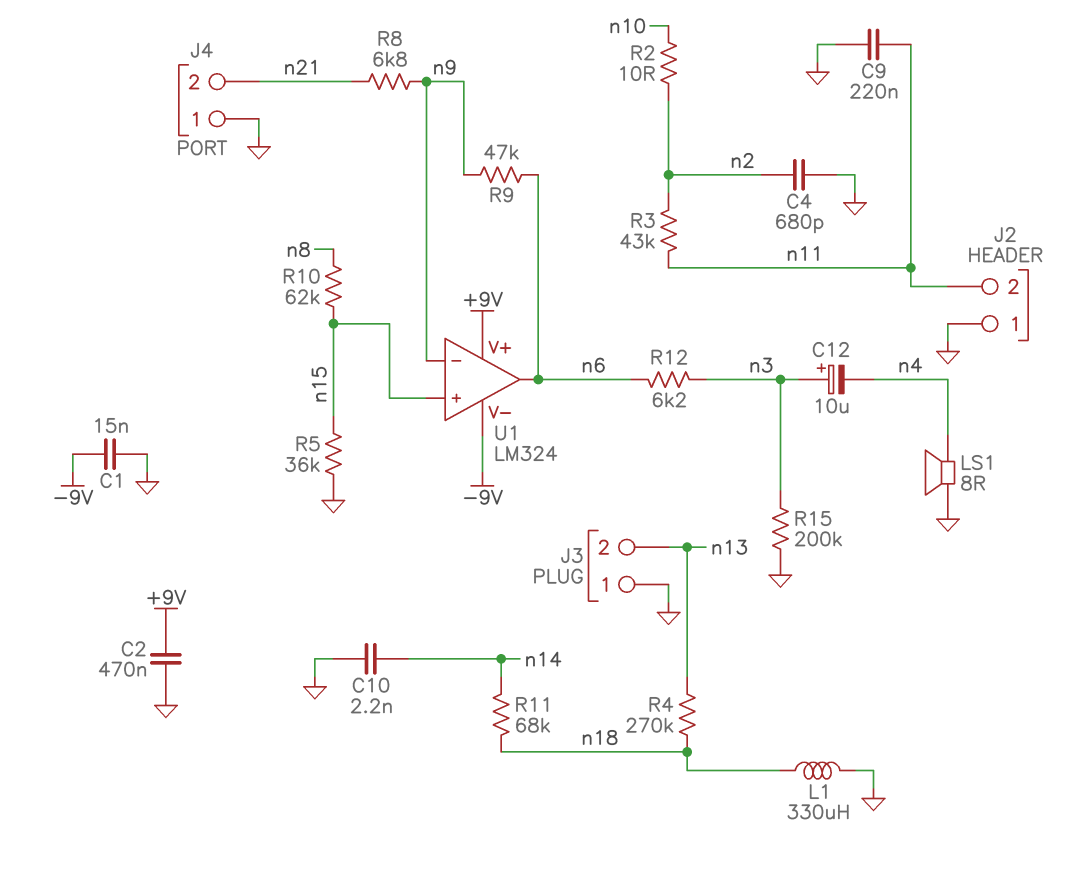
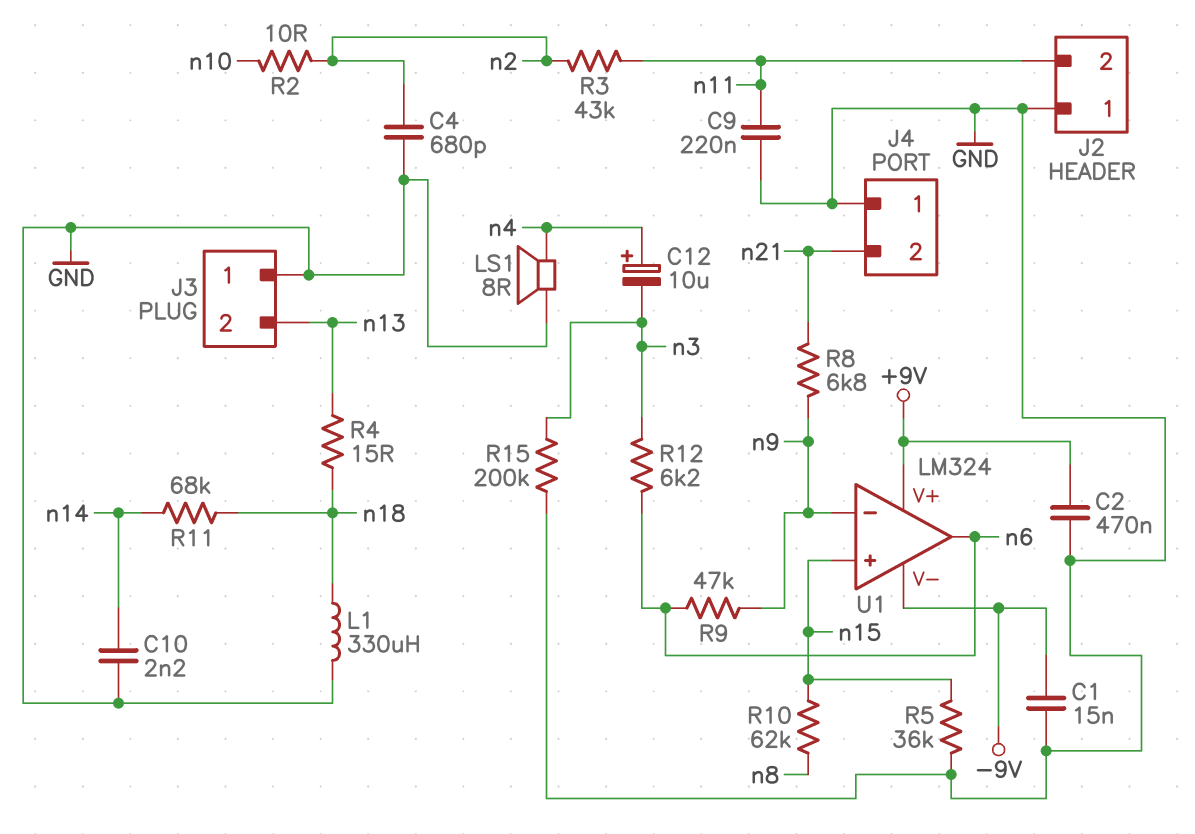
C12: 10uF (plus n3, minus n4) -> 10uF (plus n4, minus n3)
R4: 270k (n13, n18) -> 15 (n13, n18)

